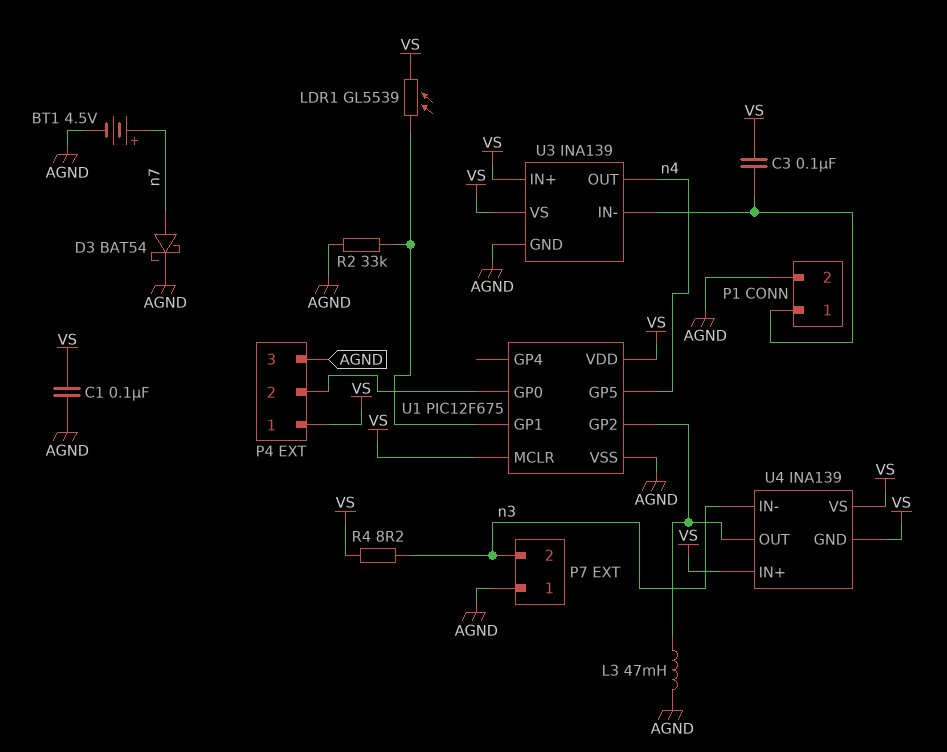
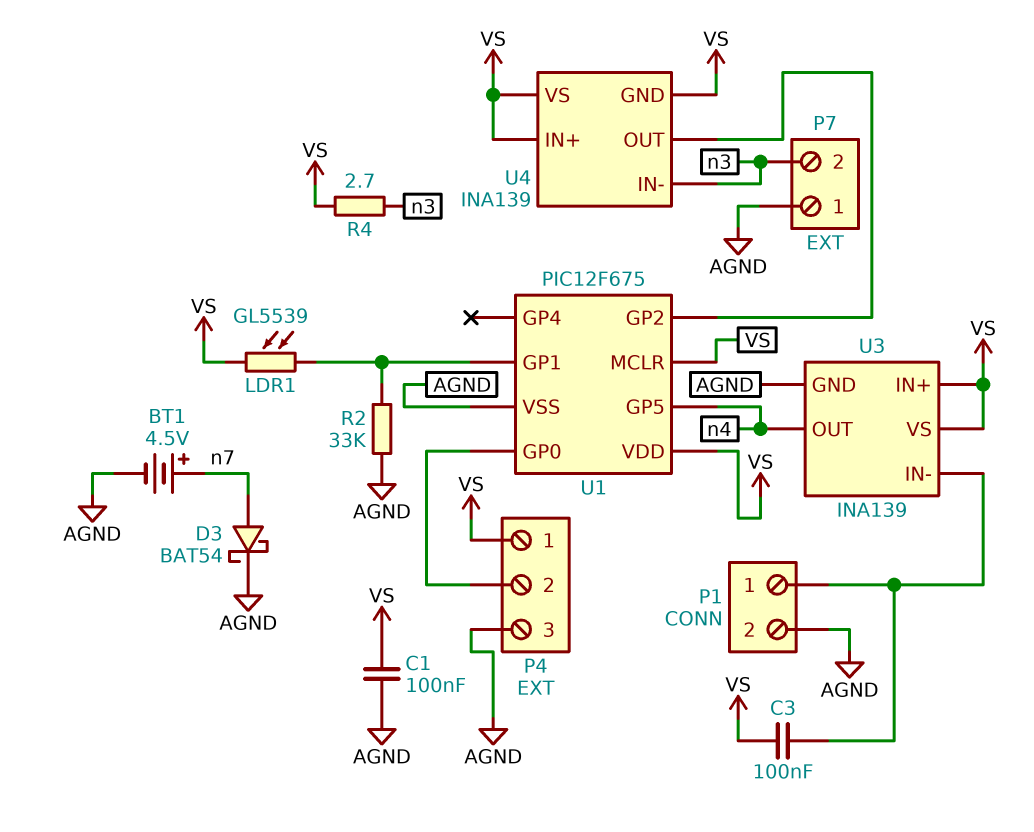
L3: 47mH (AGND, U1/GP2) -> none
R4: 8.2 (VS, n3) -> 2.7 (VS, n3)

